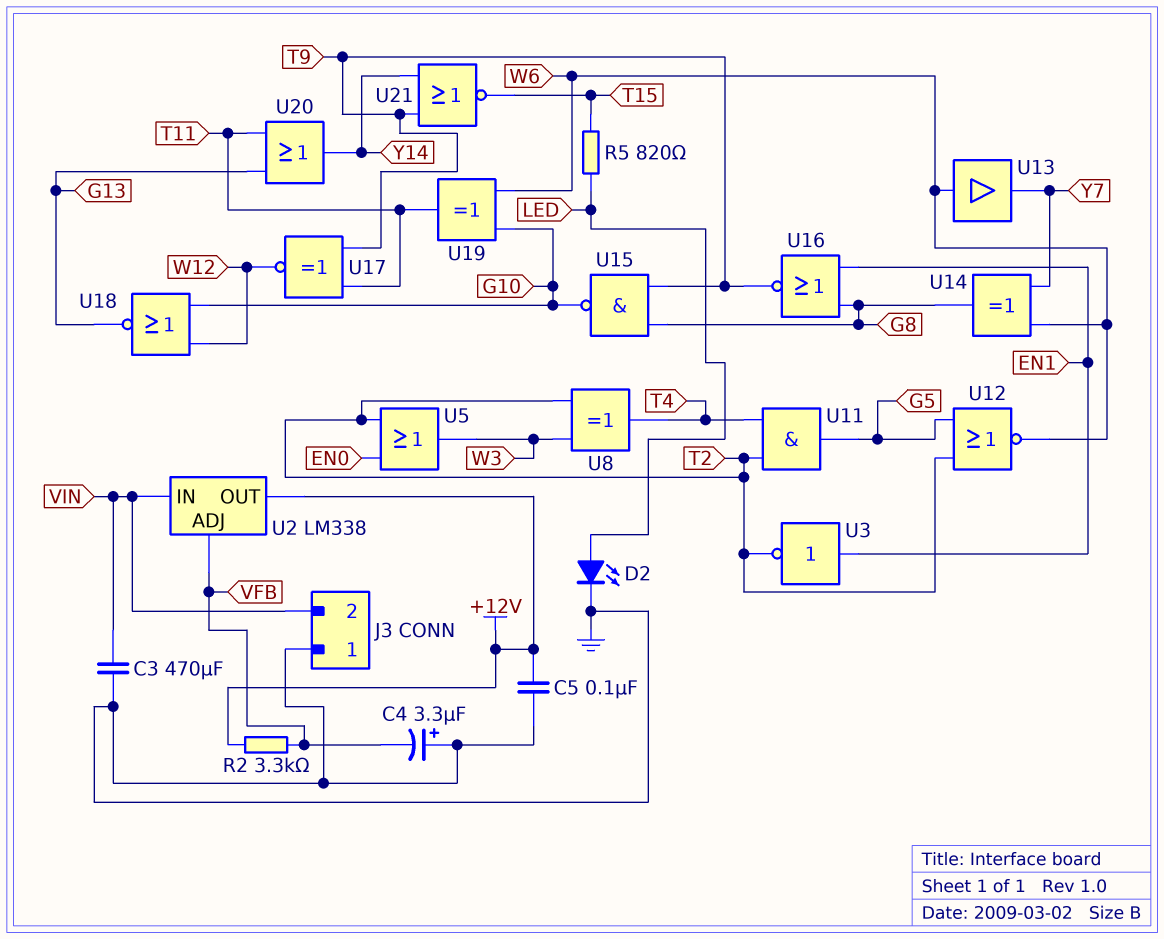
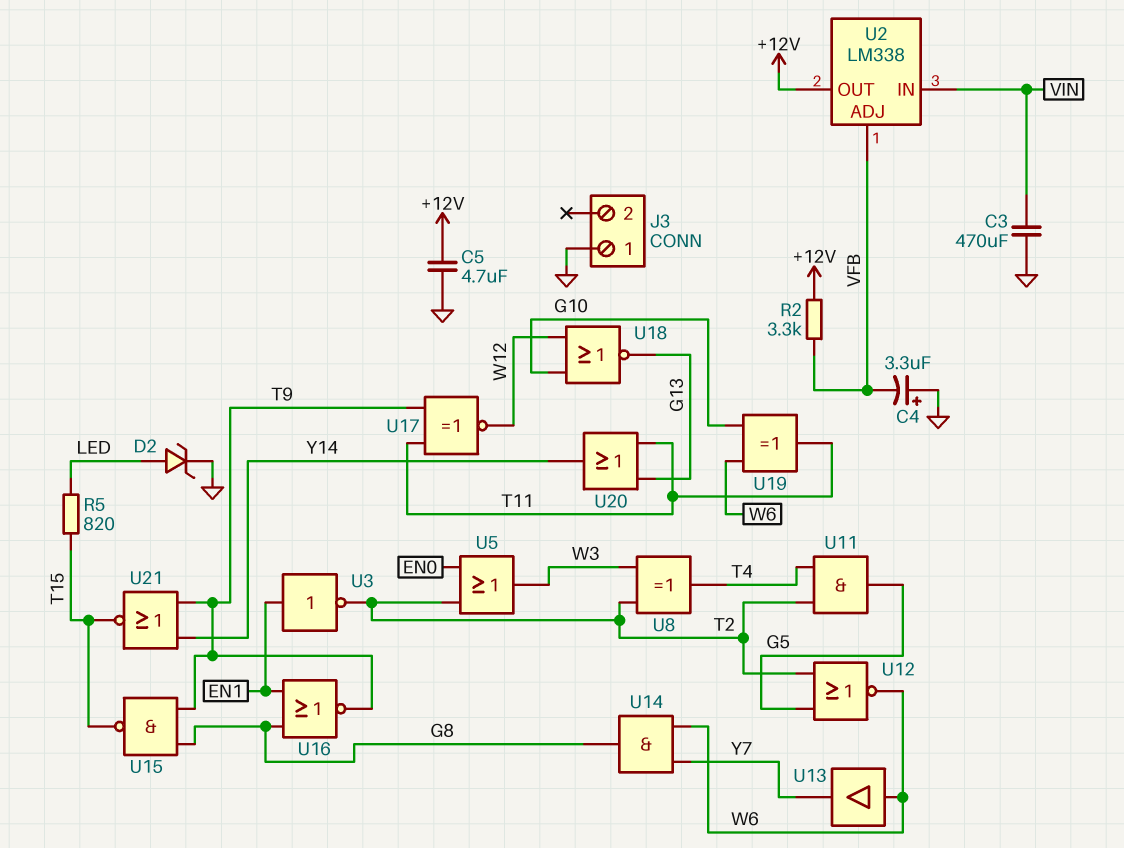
C5: 100nF (+12V, GND) -> 4.7uF (+12V, GND)
D2: LED (A LED, K GND) -> zener (A LED, K GND)
J3 pin 2: VIN -> none
U14: XOR (in W6, in Y7, out G8) -> AND (in W6, in Y7, out G8)
U15: NAND (in G8, in T9, out G10) -> NAND (in G8, in T9, out T15)

